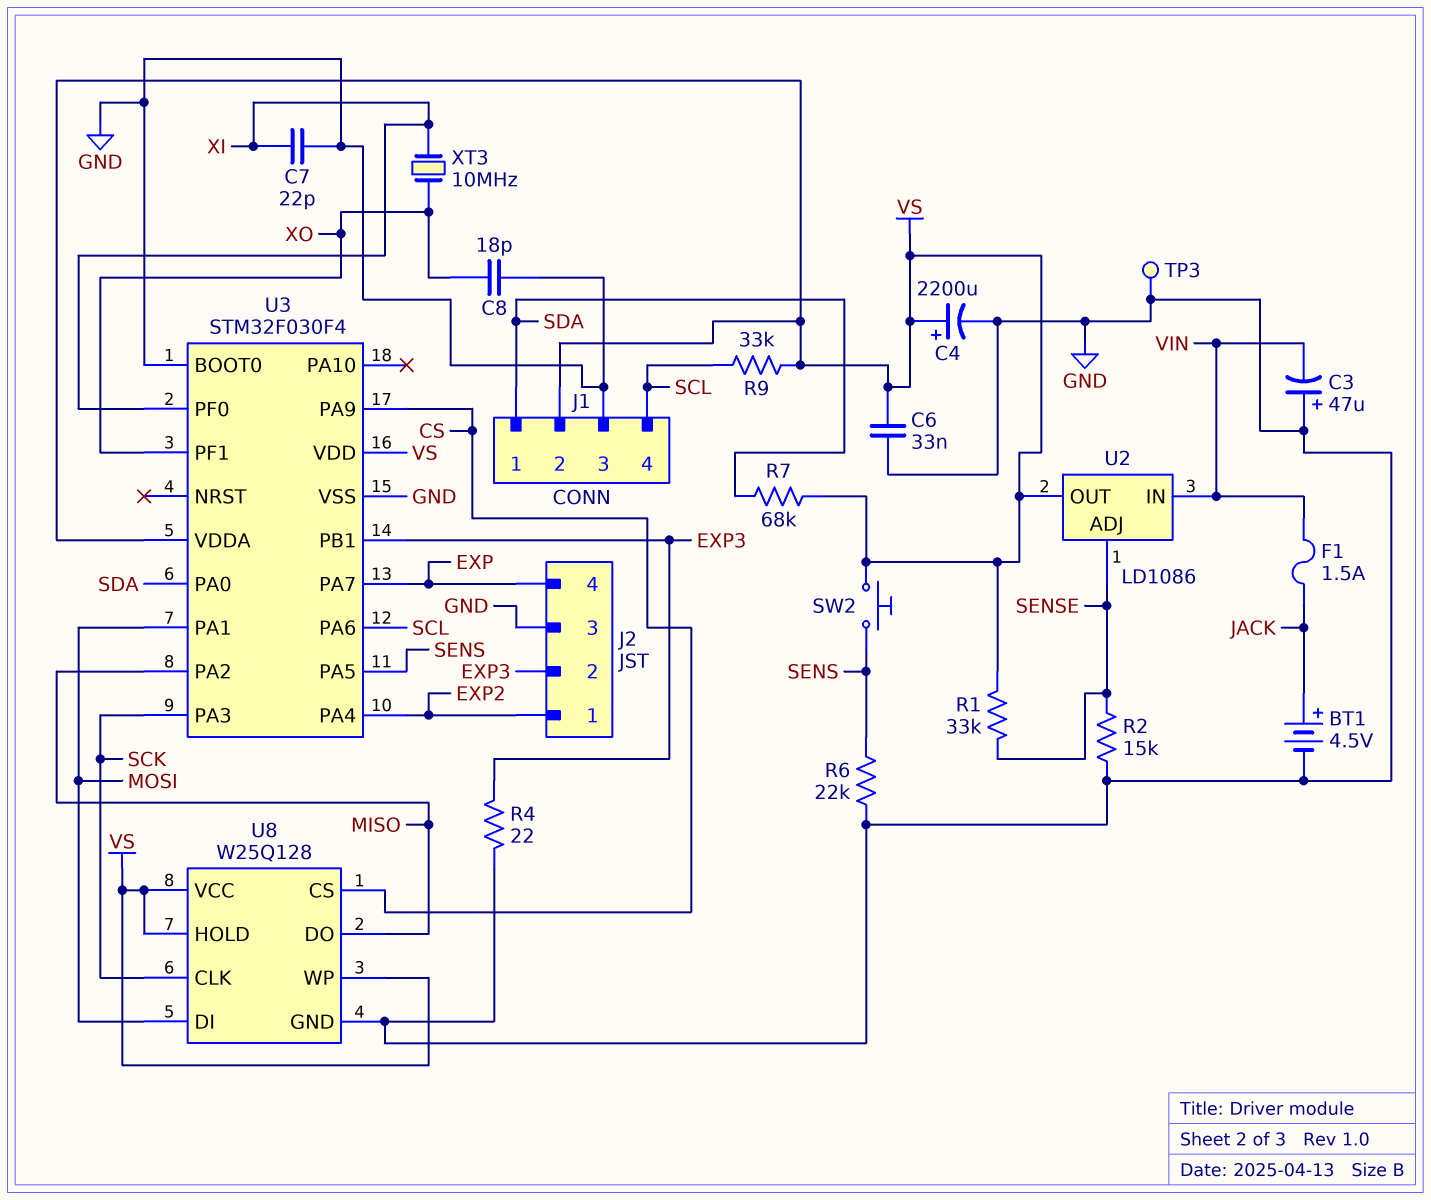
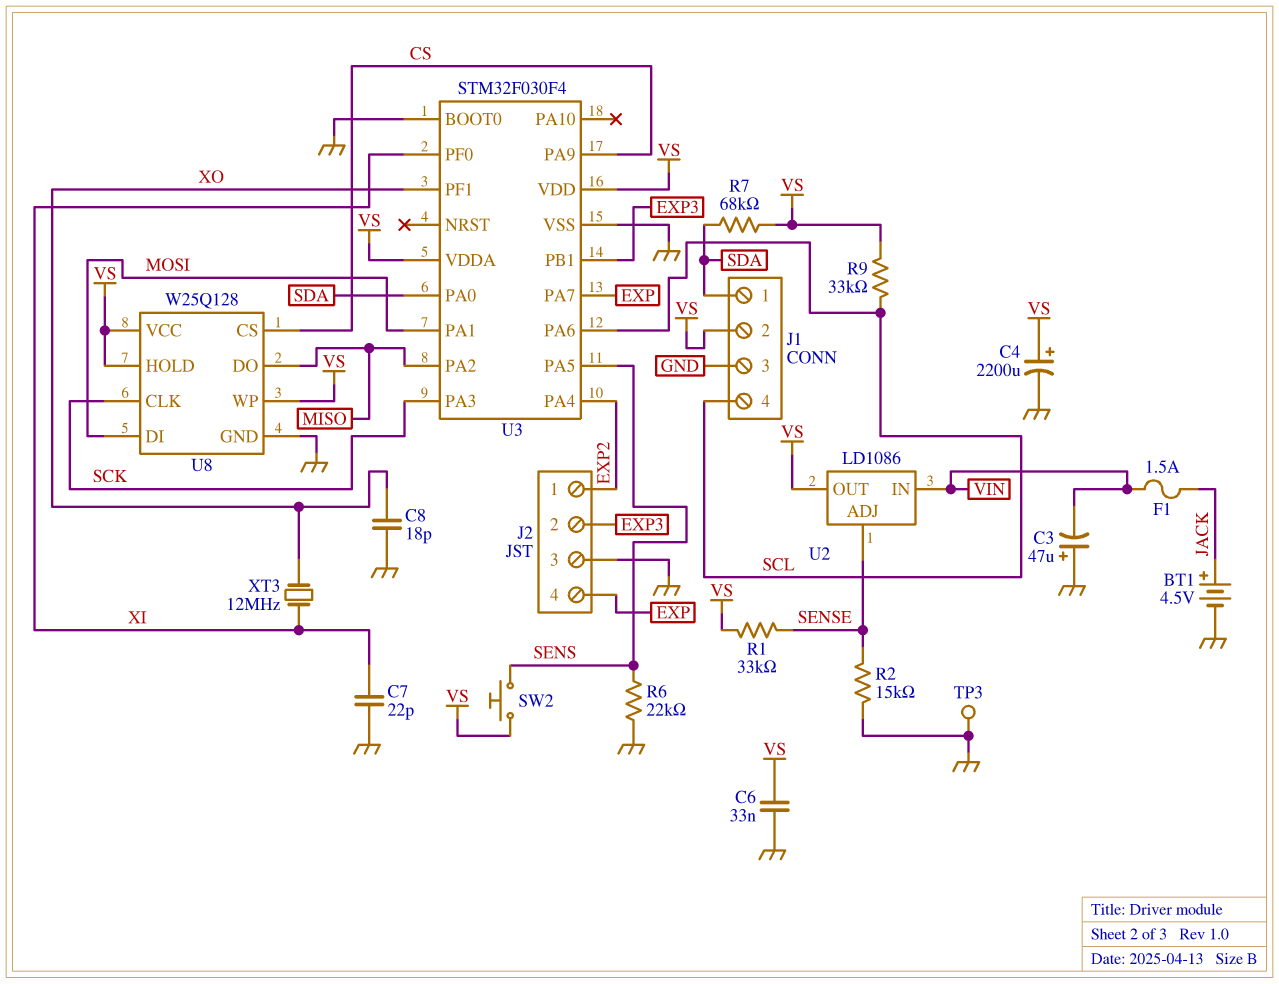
R4: 22 (EXP3, GND) -> none
XT3: 10MHz (XI, XO) -> 12MHz (XI, XO)

